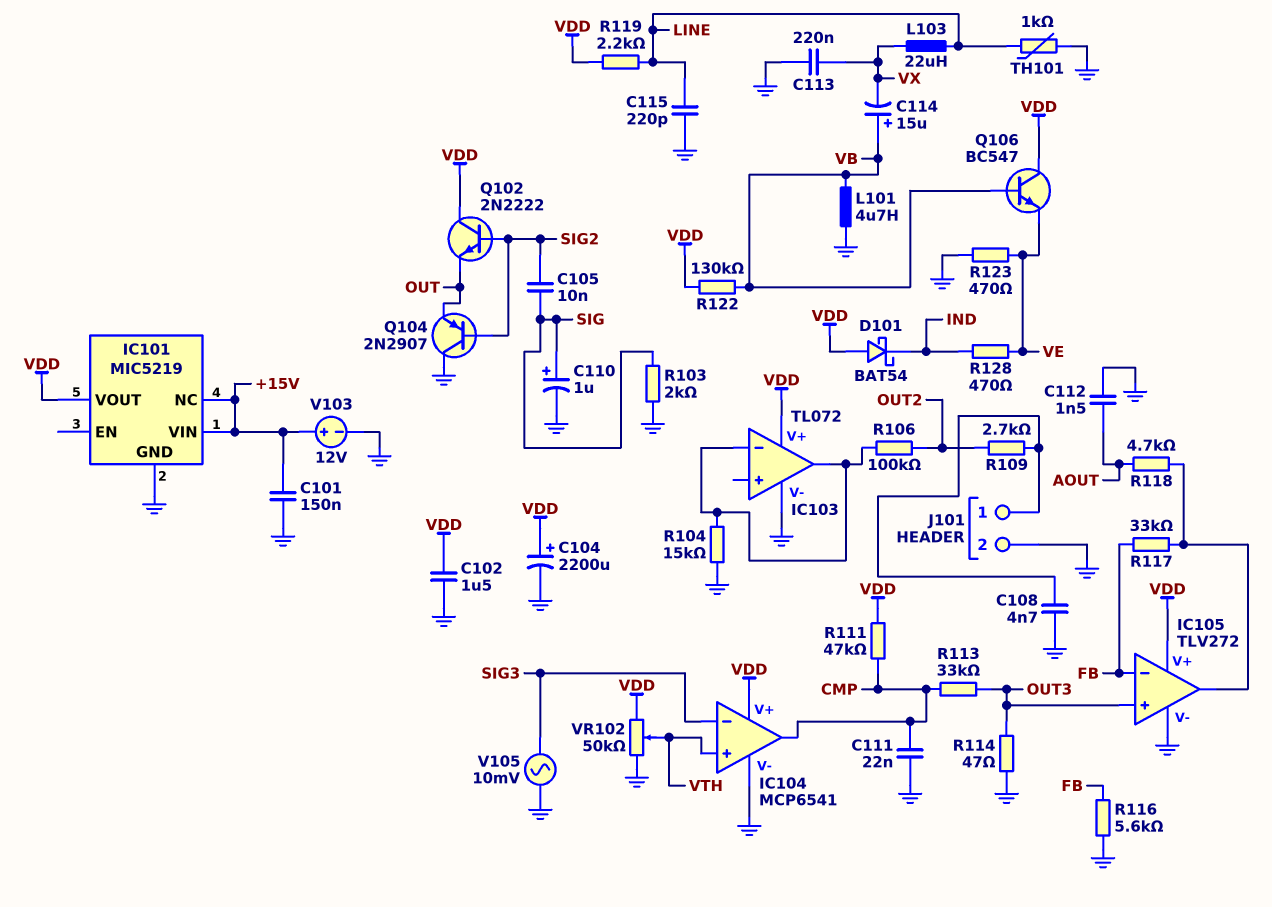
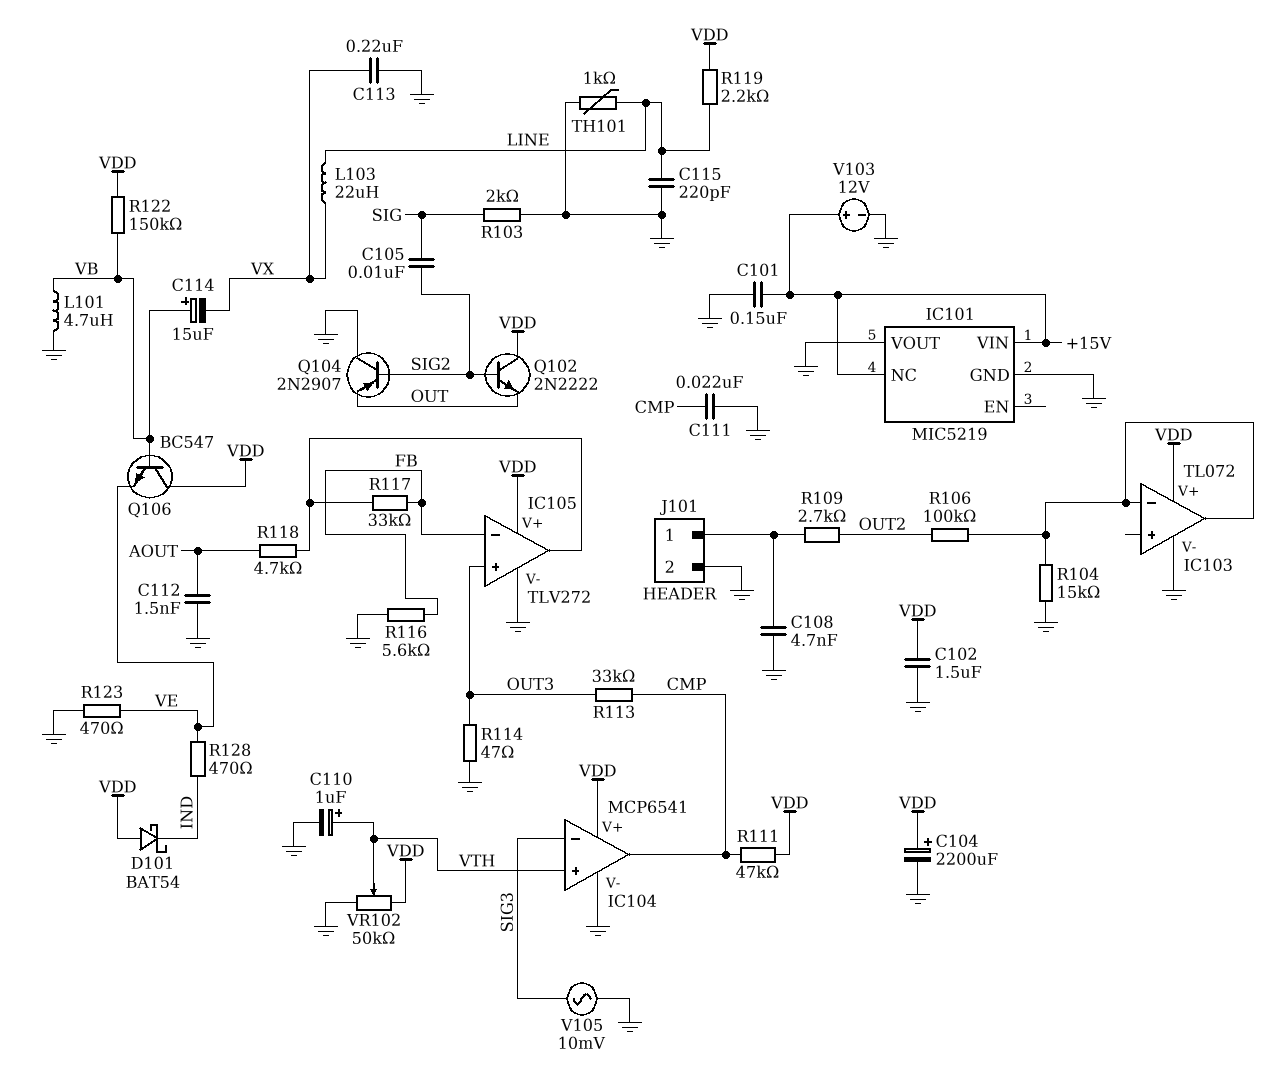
C110: 1uF (plus SIG, minus GND) -> 1uF (plus VTH, minus GND)
IC101 pin VOUT: VDD -> GND
R122: 130k (VB, VDD) -> 150k (VB, VDD)

